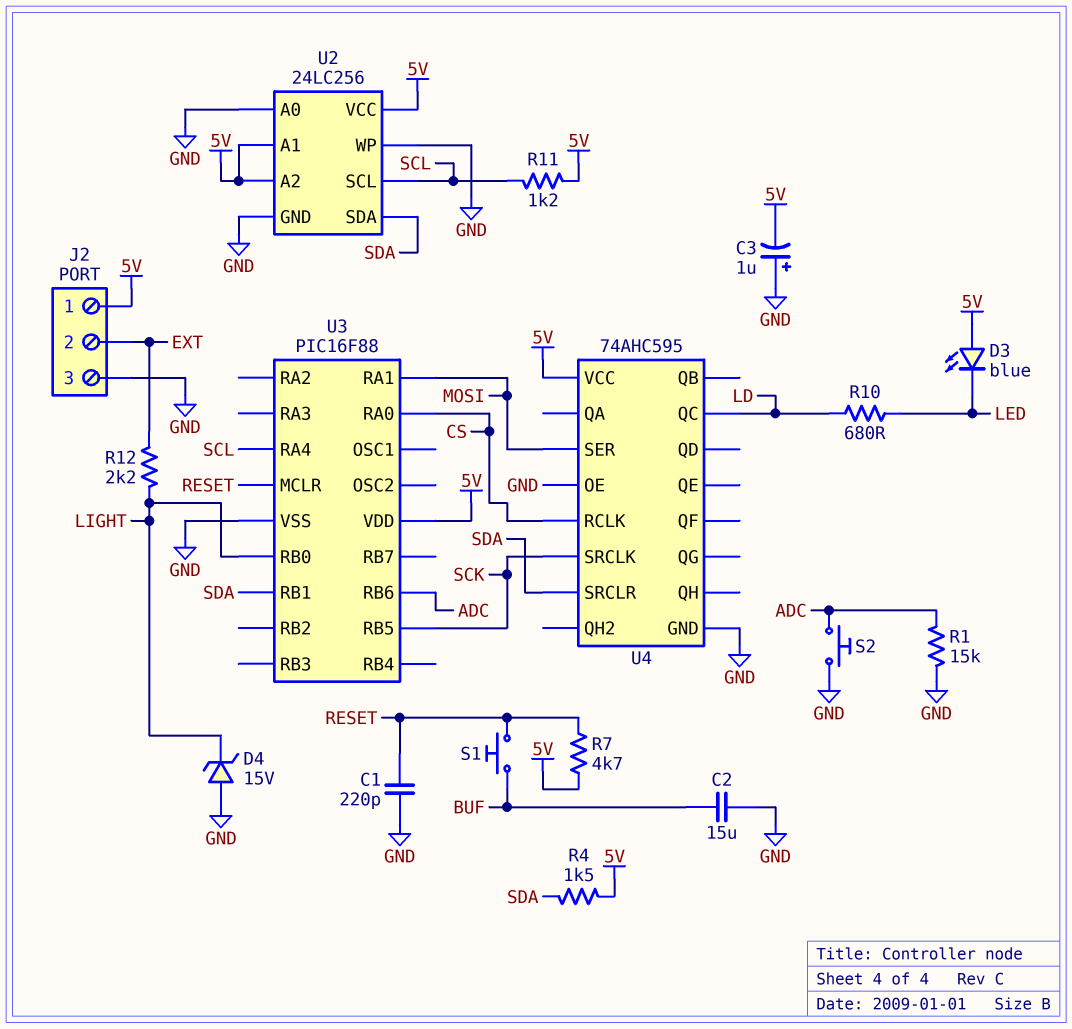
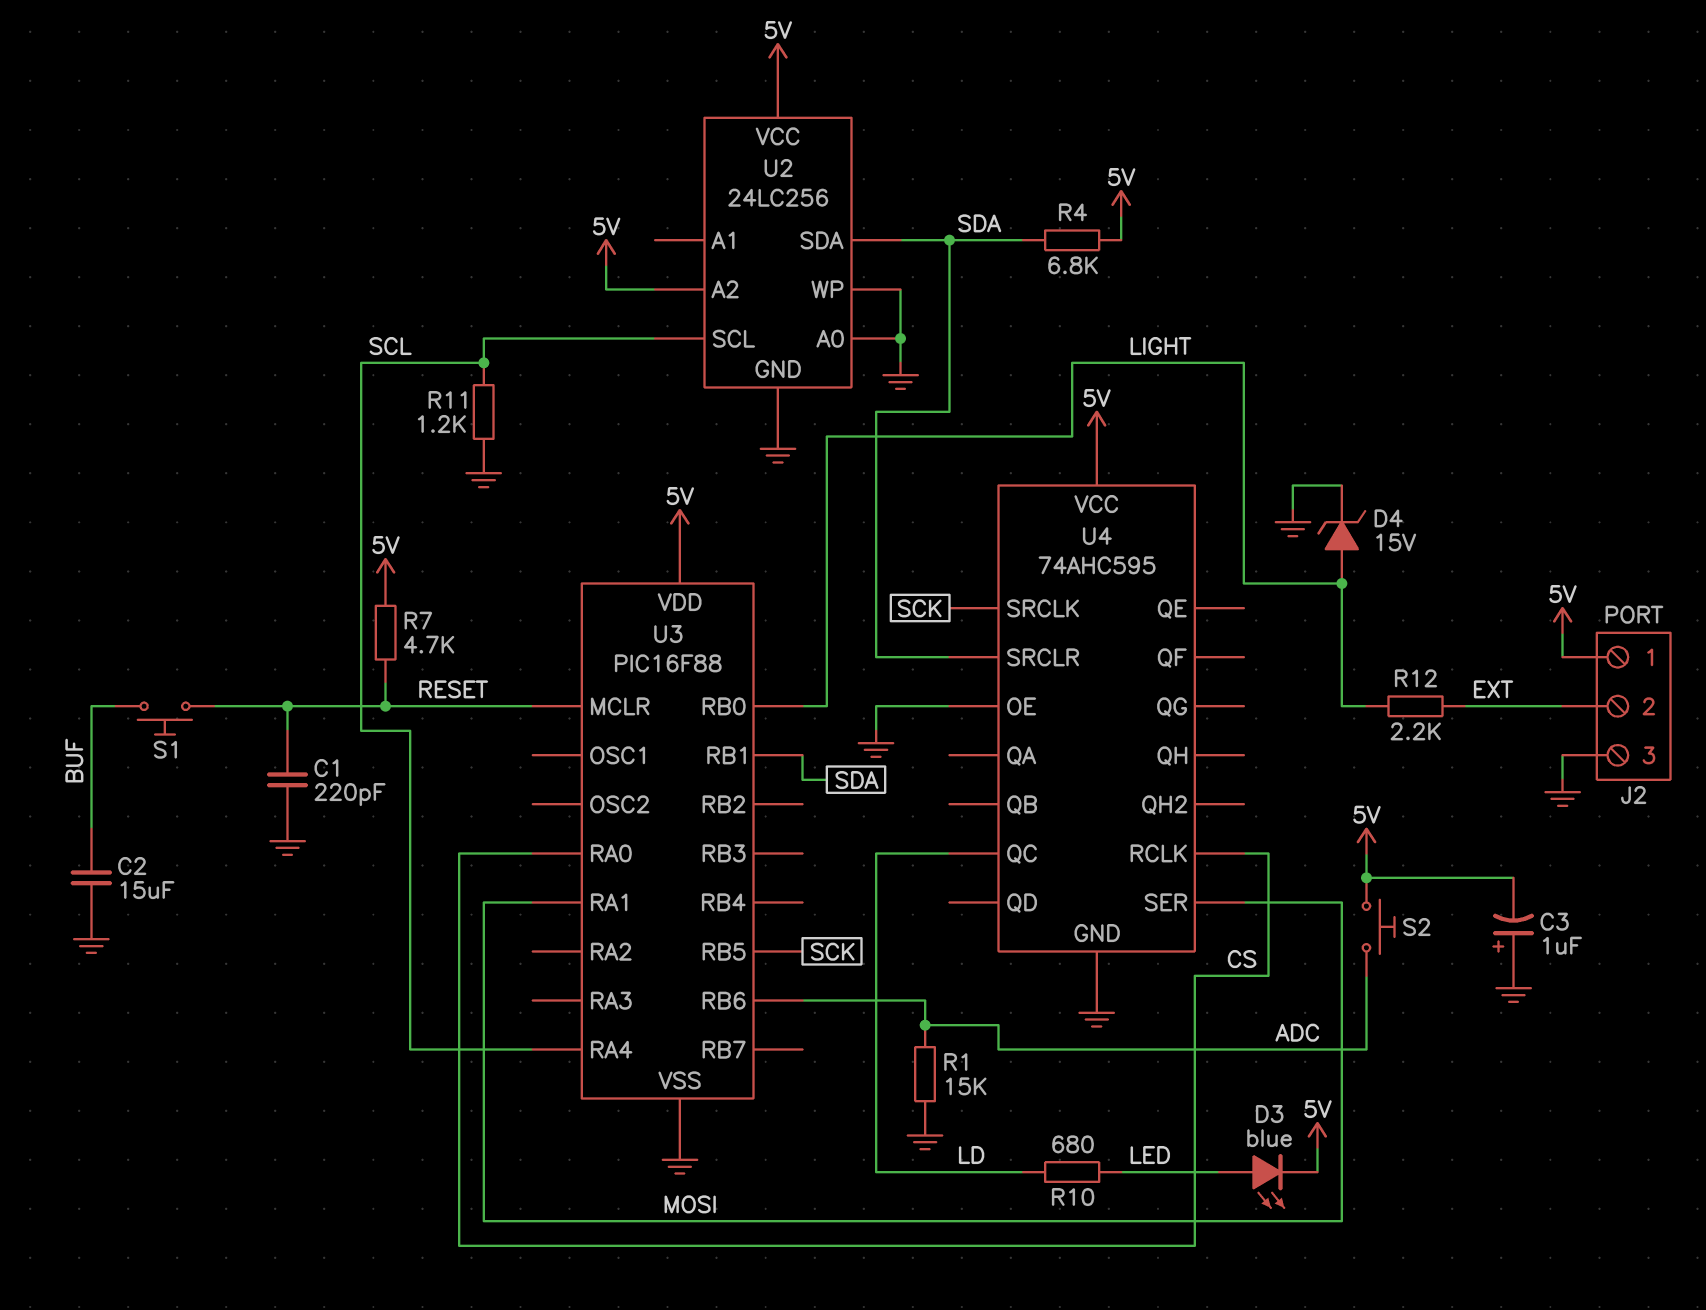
D3: LED blue (A 5V, K LED) -> LED blue (A LED, K 5V)
D4: zener 15V (A GND, K LIGHT) -> zener 15V (A LIGHT, K GND)
R4: 1.5k (5V, SDA) -> 6.8k (5V, SDA)
R11: 1.2k (5V, SCL) -> 1.2k (GND, SCL)
S2: button (ADC, GND) -> button (5V, ADC)
U2 pin A1: 5V -> none

